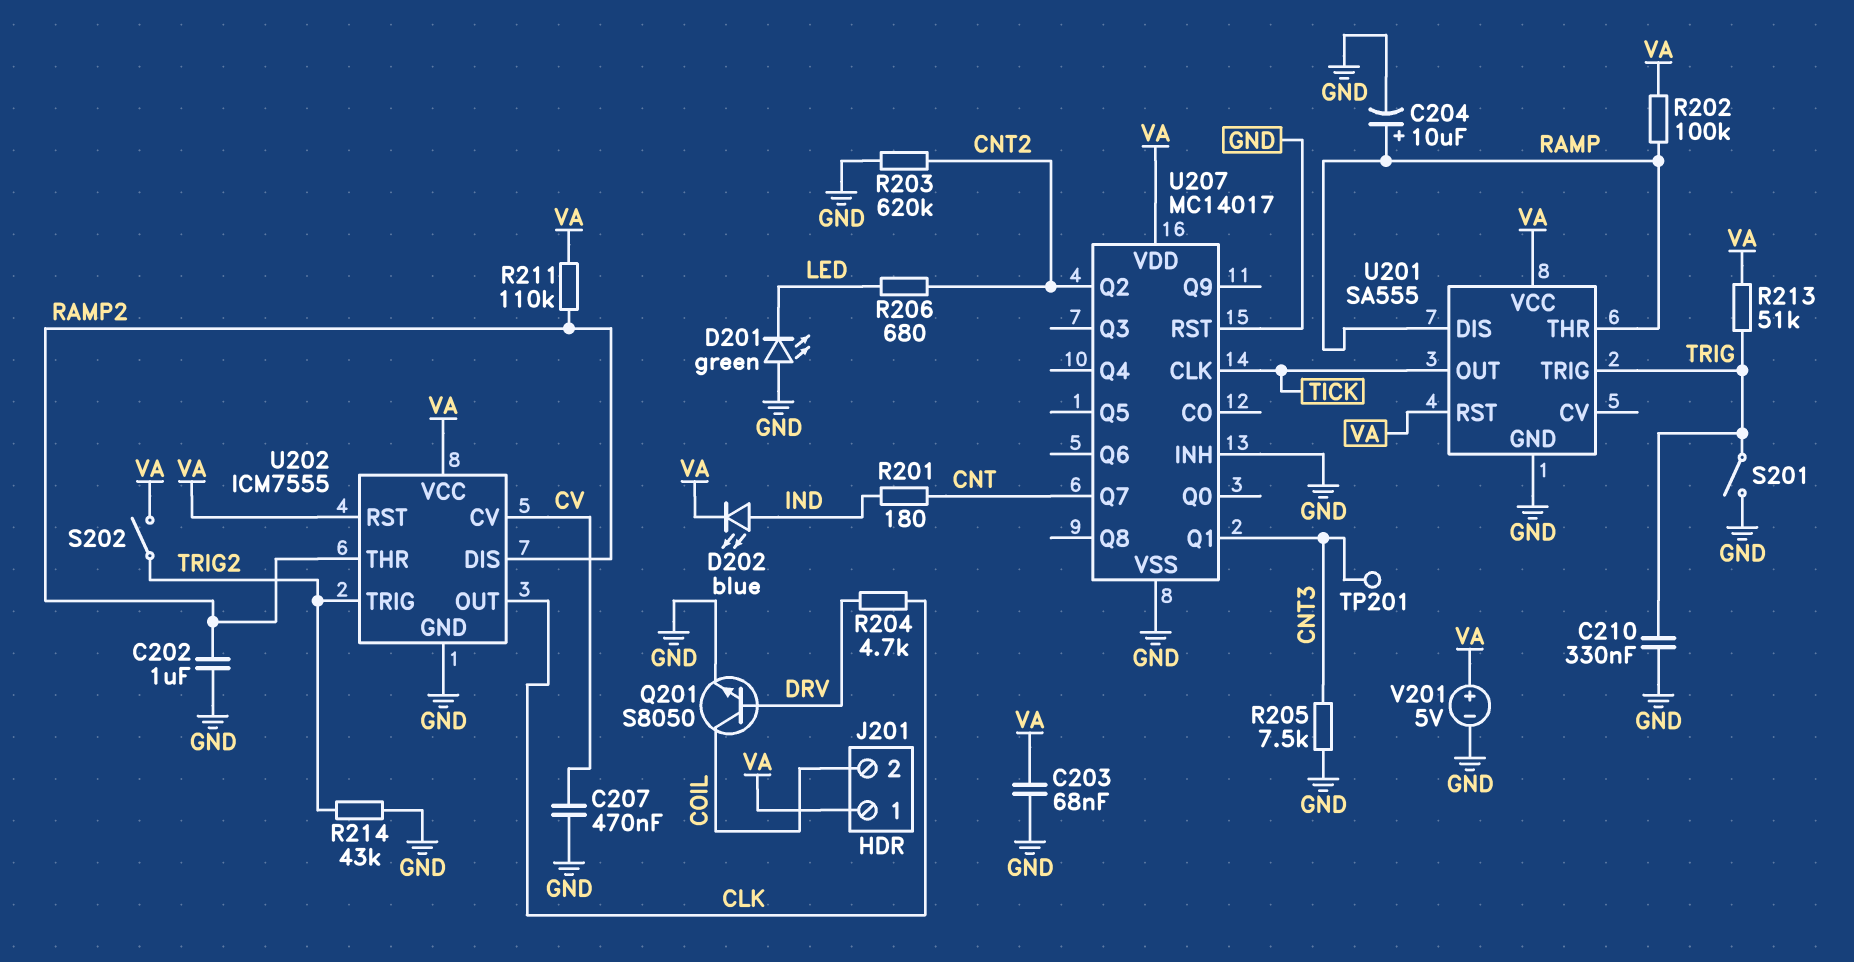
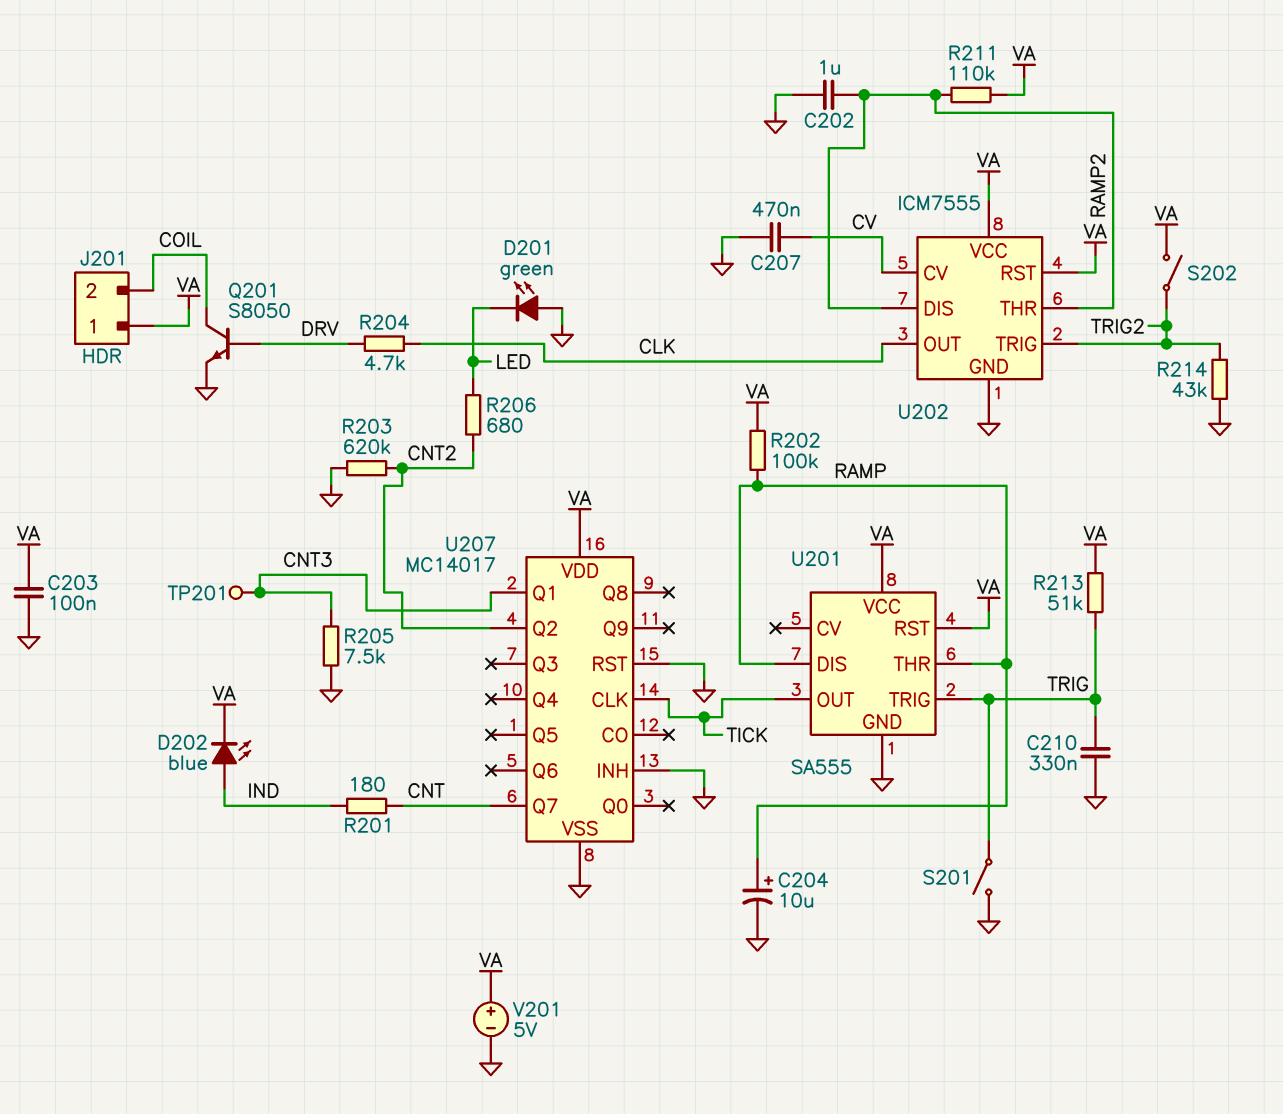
C203: 68nF (GND, VA) -> 100nF (GND, VA)

